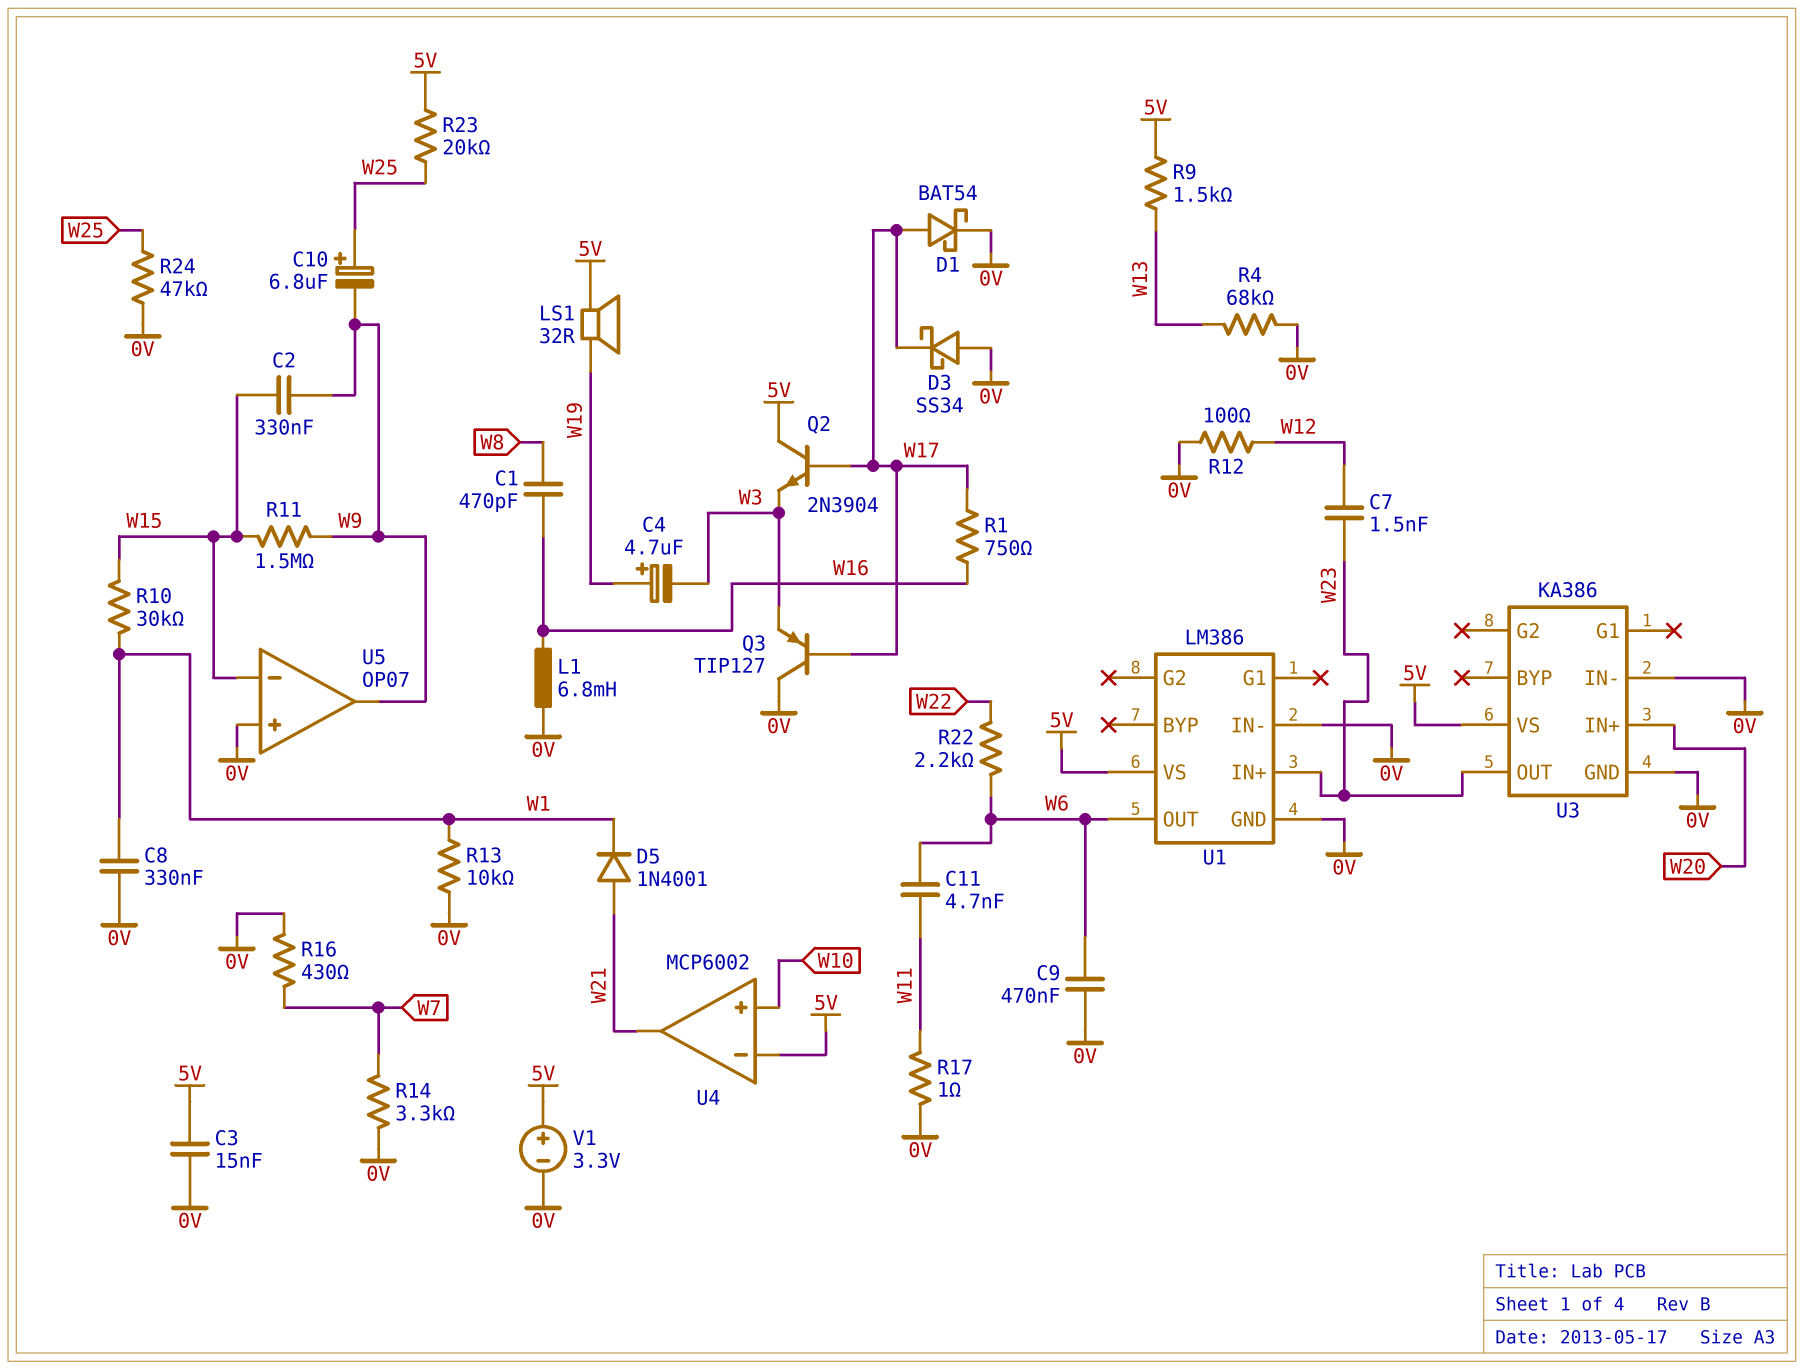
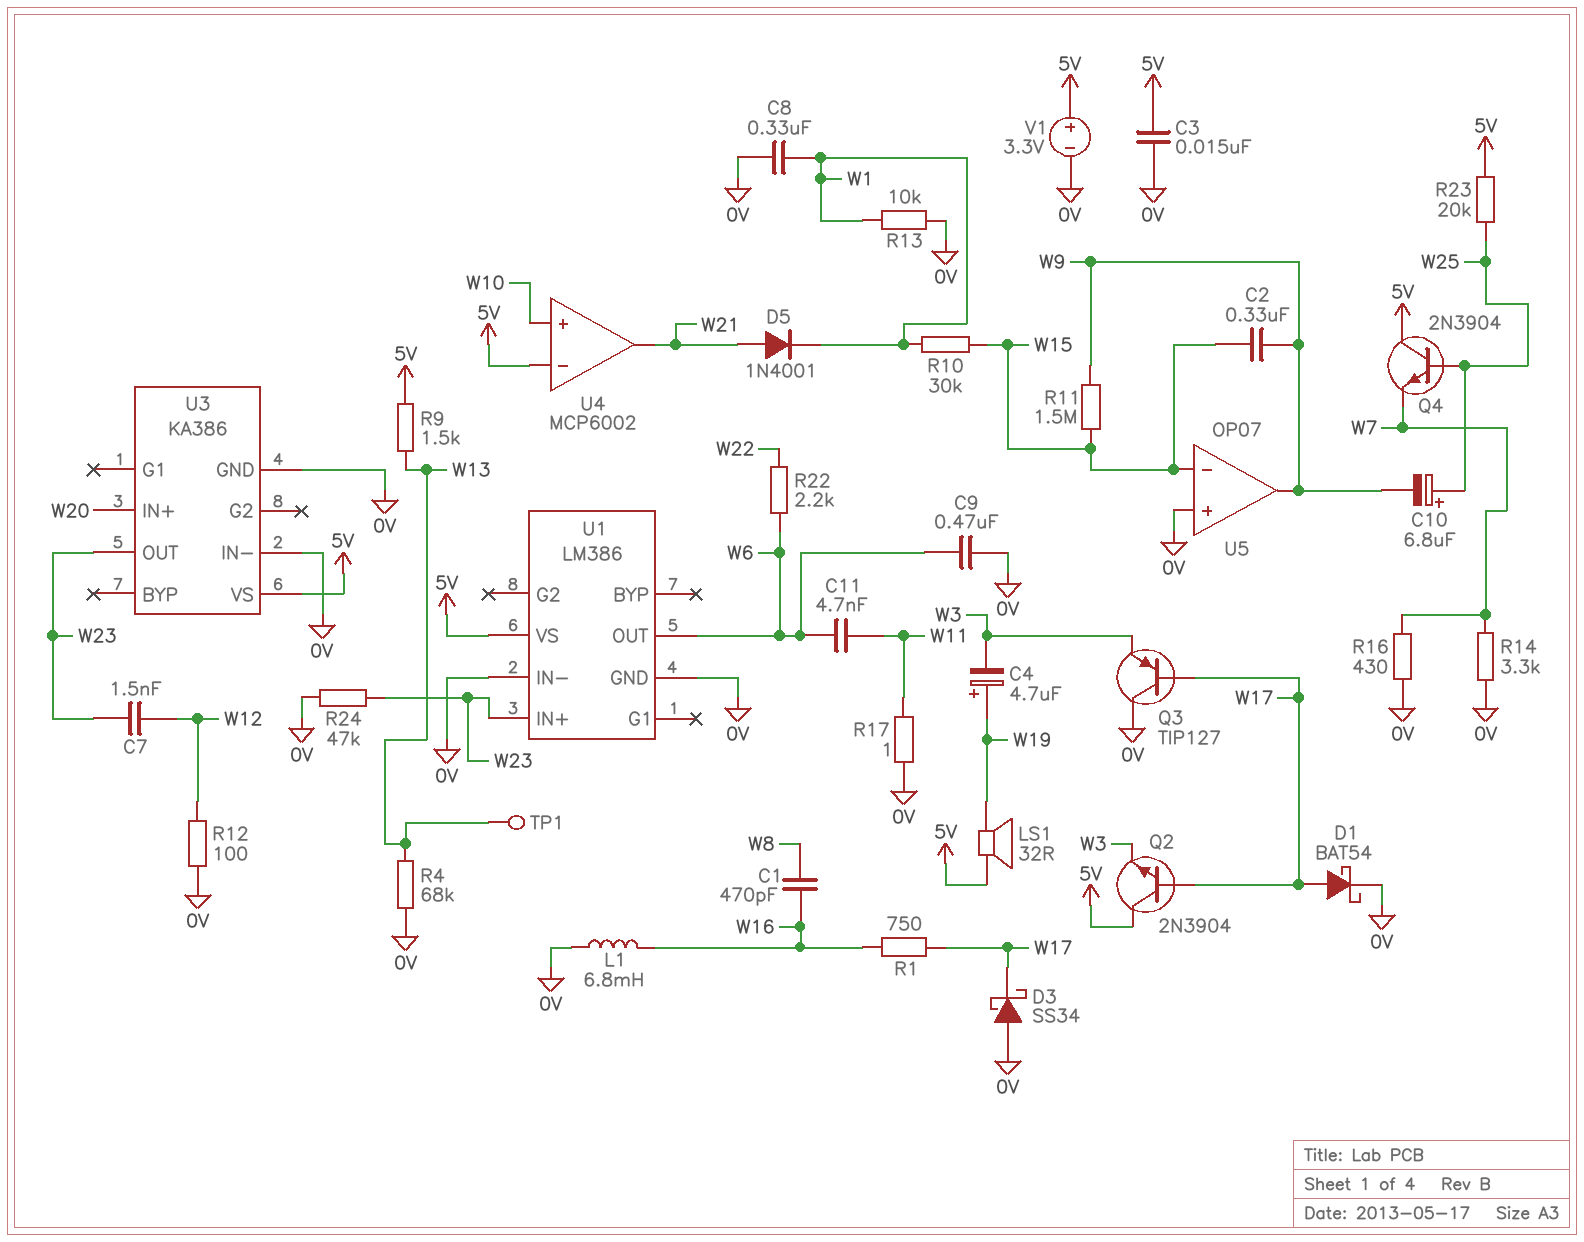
Q4: none -> NPN 2N3904 (B W25, C 5V, E W7)
R24: 47k (0V, W25) -> 47k (0V, W23)
TP1: none -> test point (W13)

